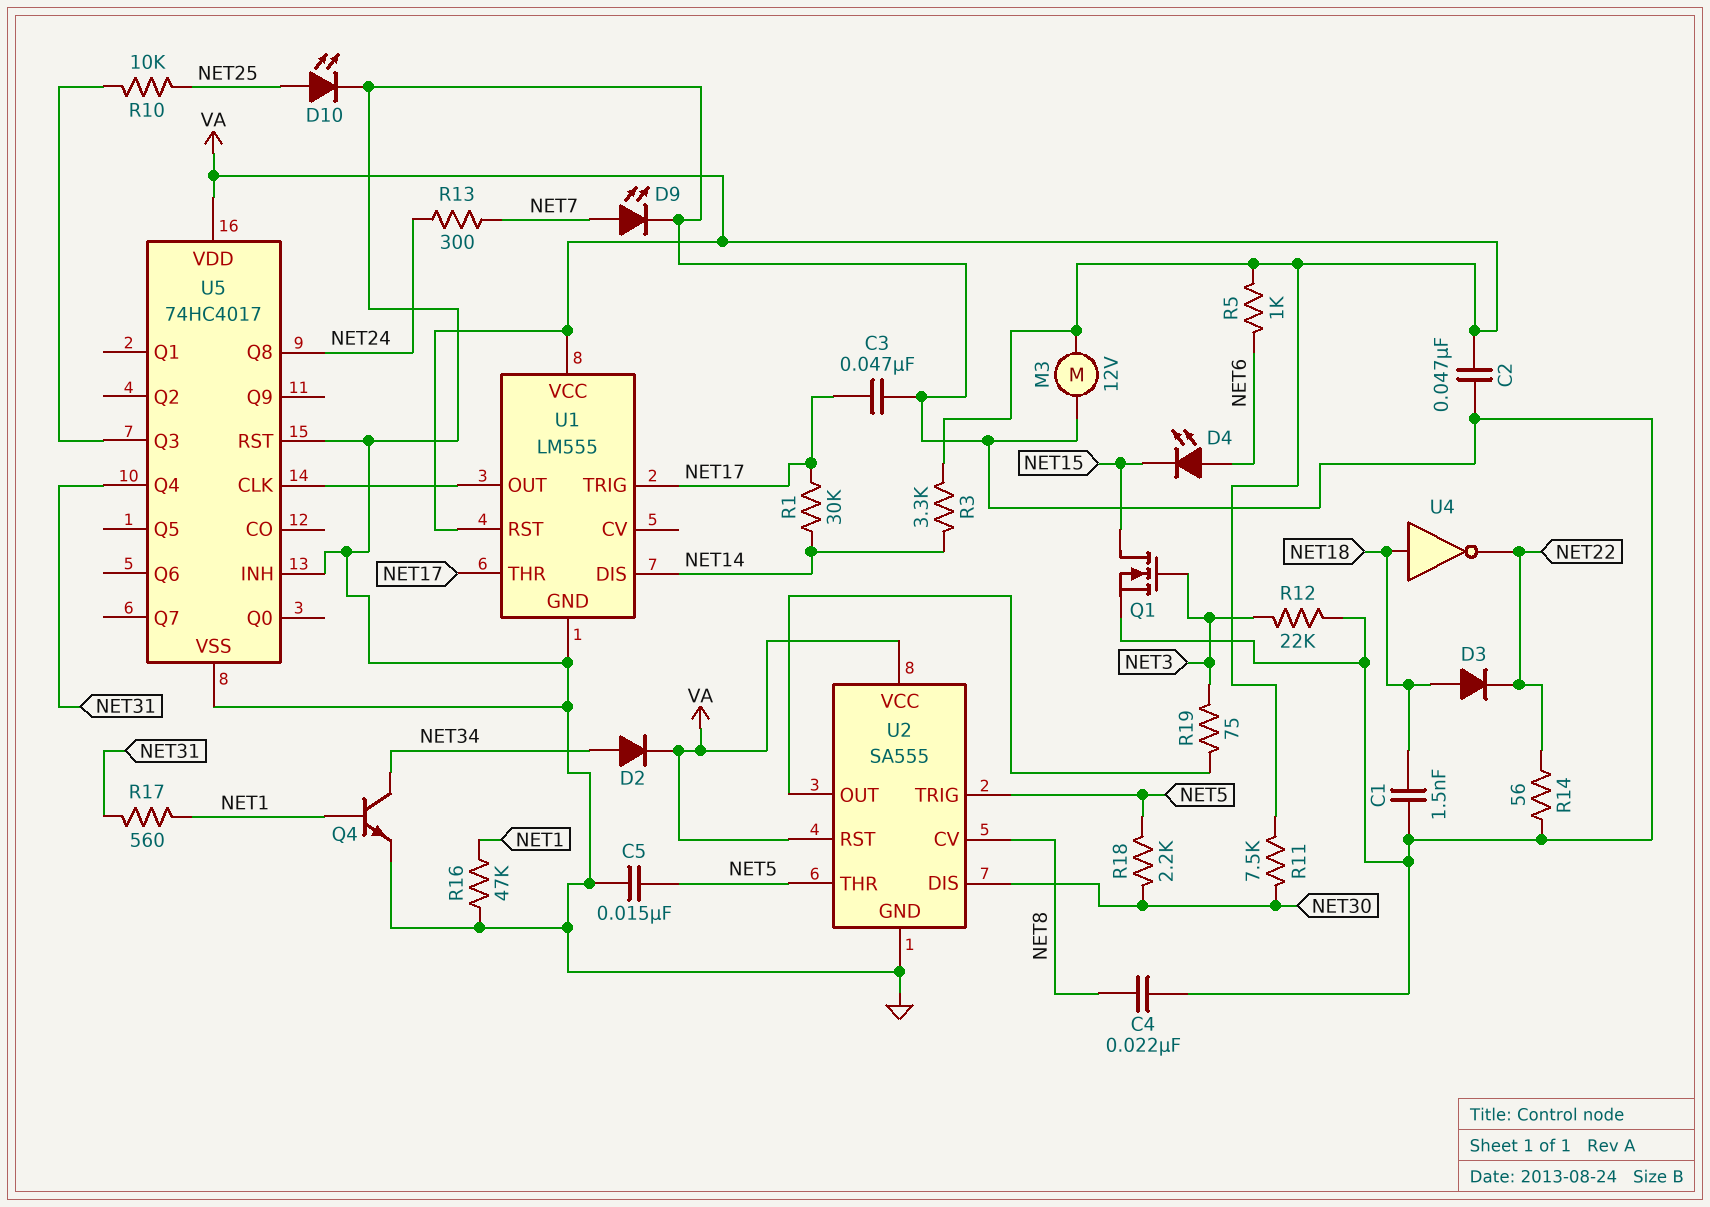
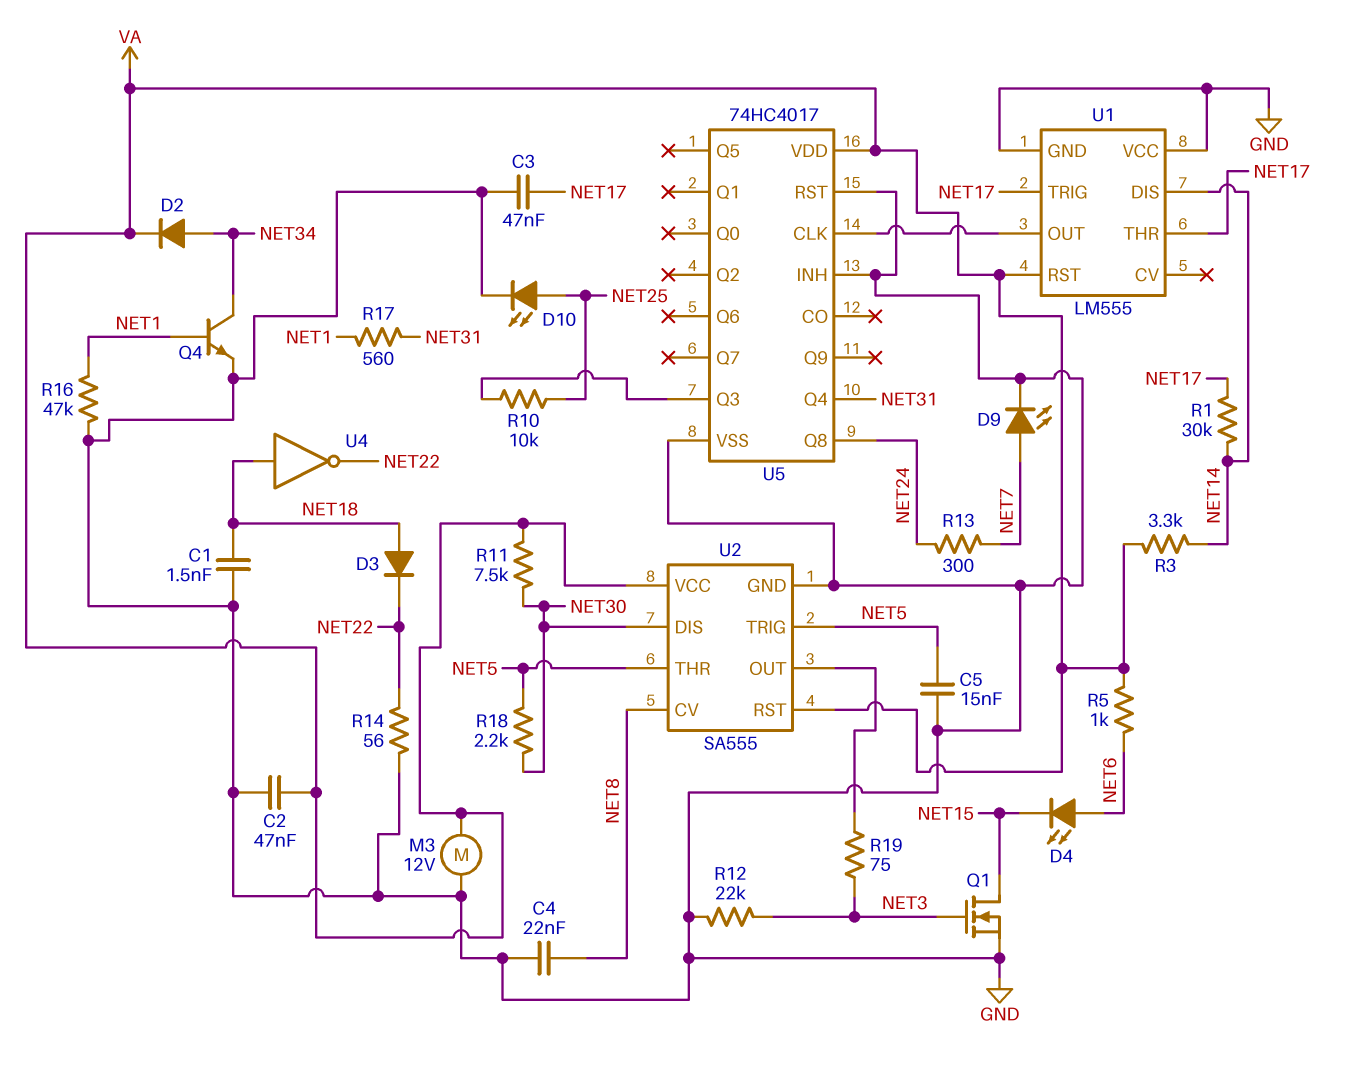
U1 pin VCC: VA -> GND

